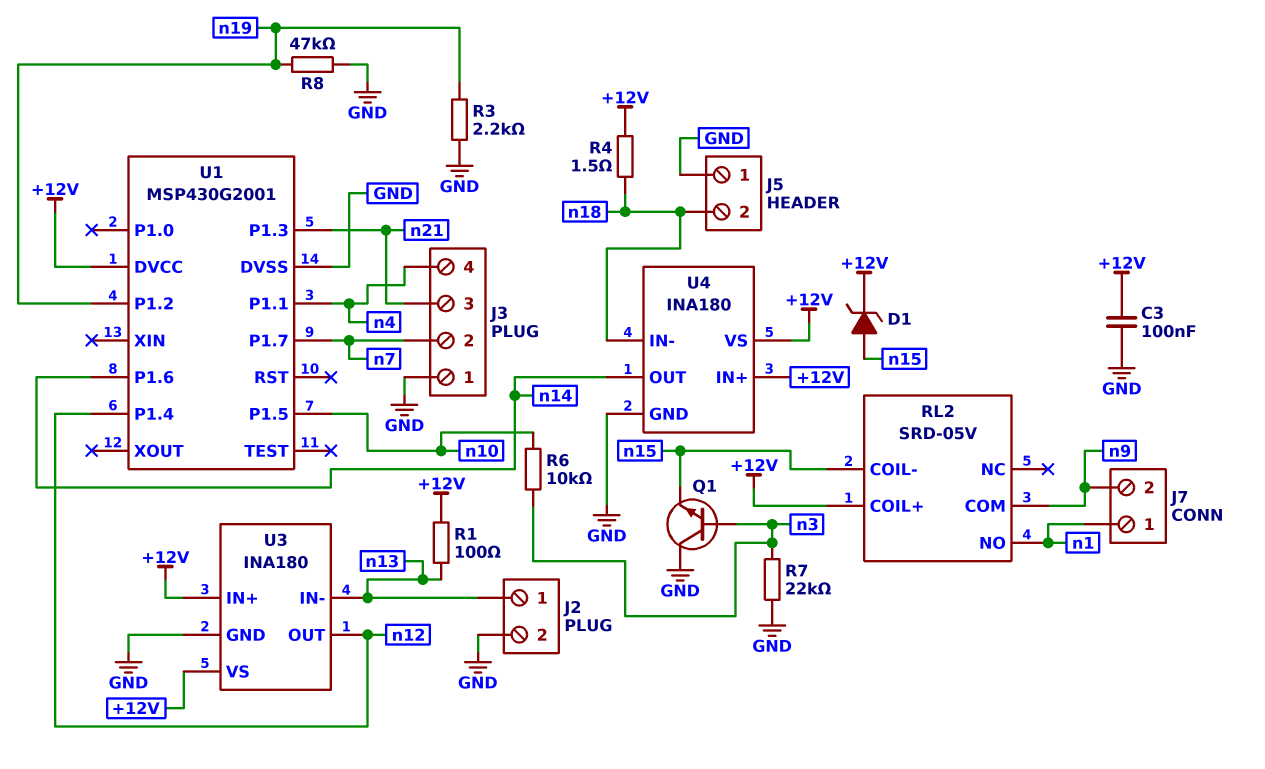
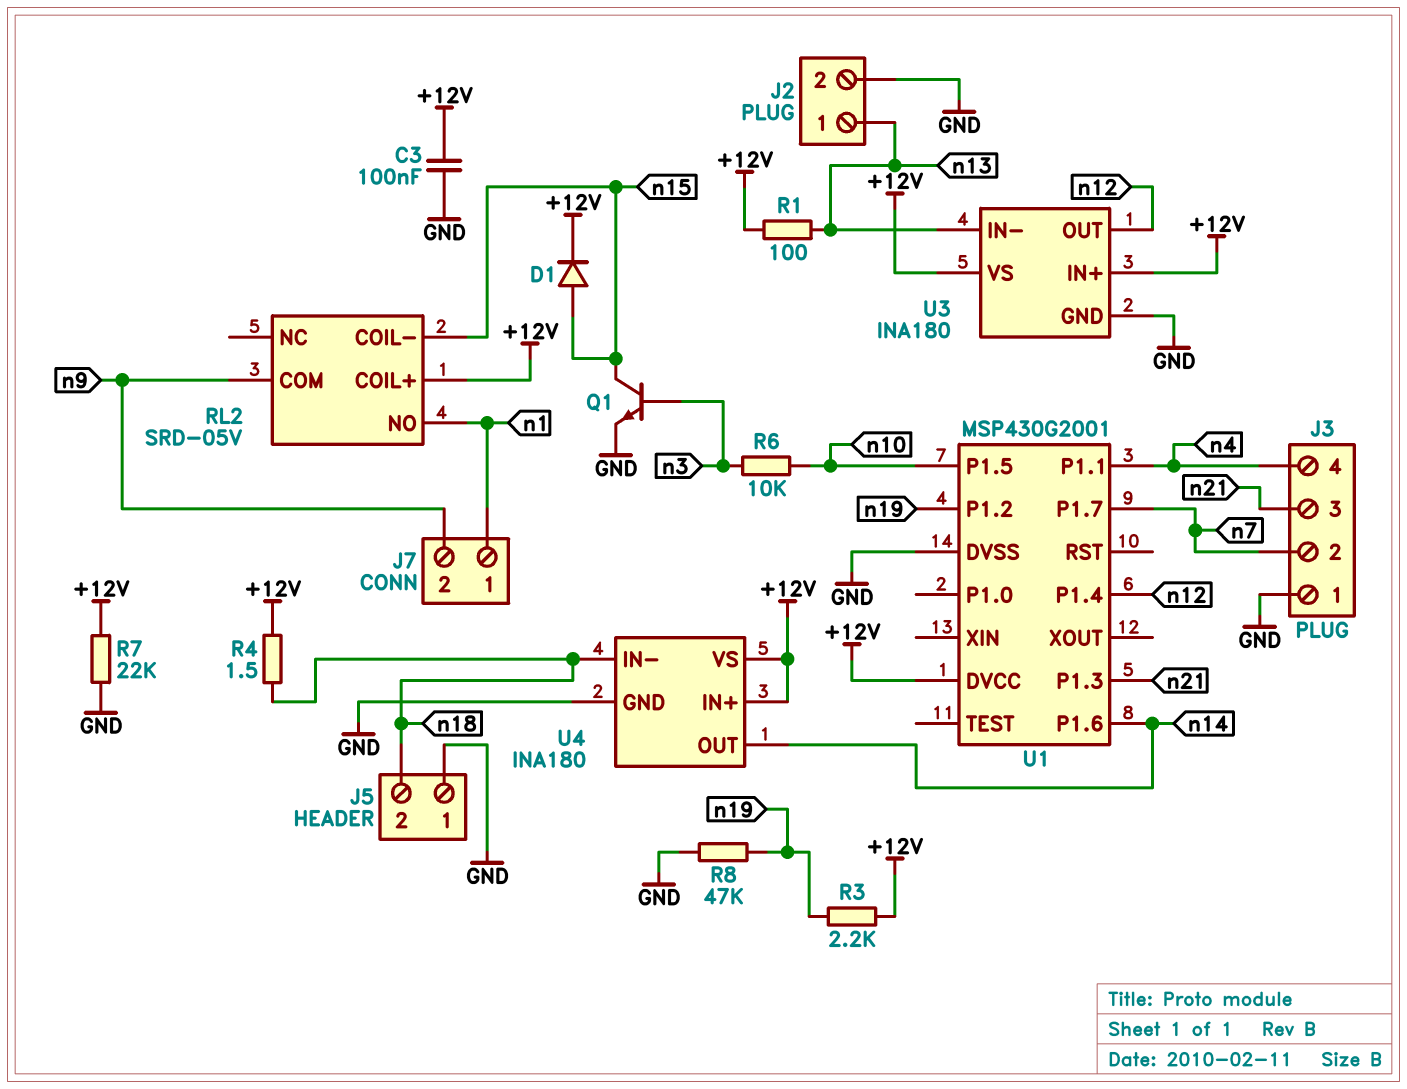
D1: zener (A n15, K +12V) -> diode (A n15, K +12V)
Q1: NPN (B n3, C GND, E n15) -> NPN (B n3, C n15, E GND)
R3: 2.2k (GND, n19) -> 2.2k (+12V, n19)
R7: 22k (GND, n3) -> 22k (+12V, GND)

